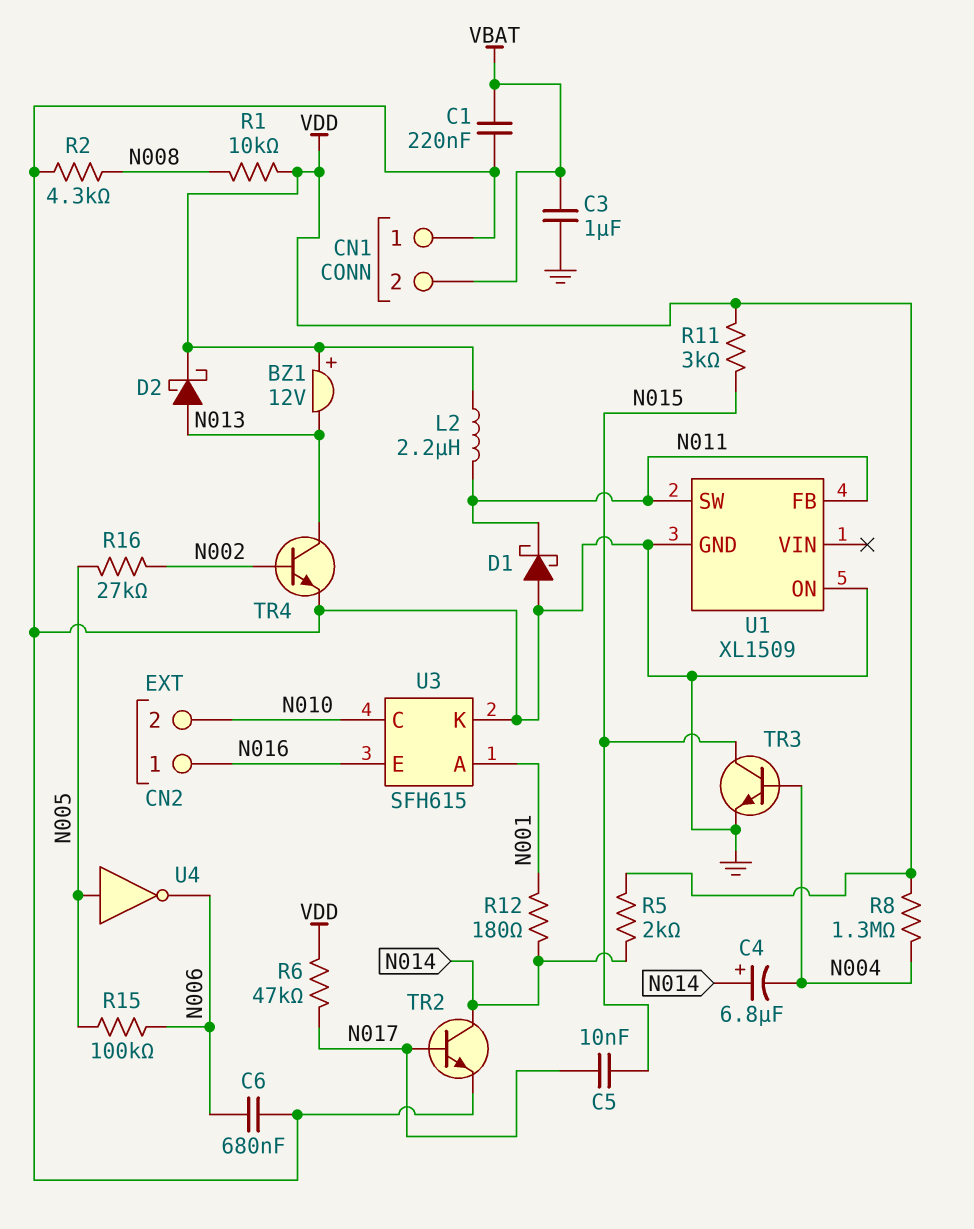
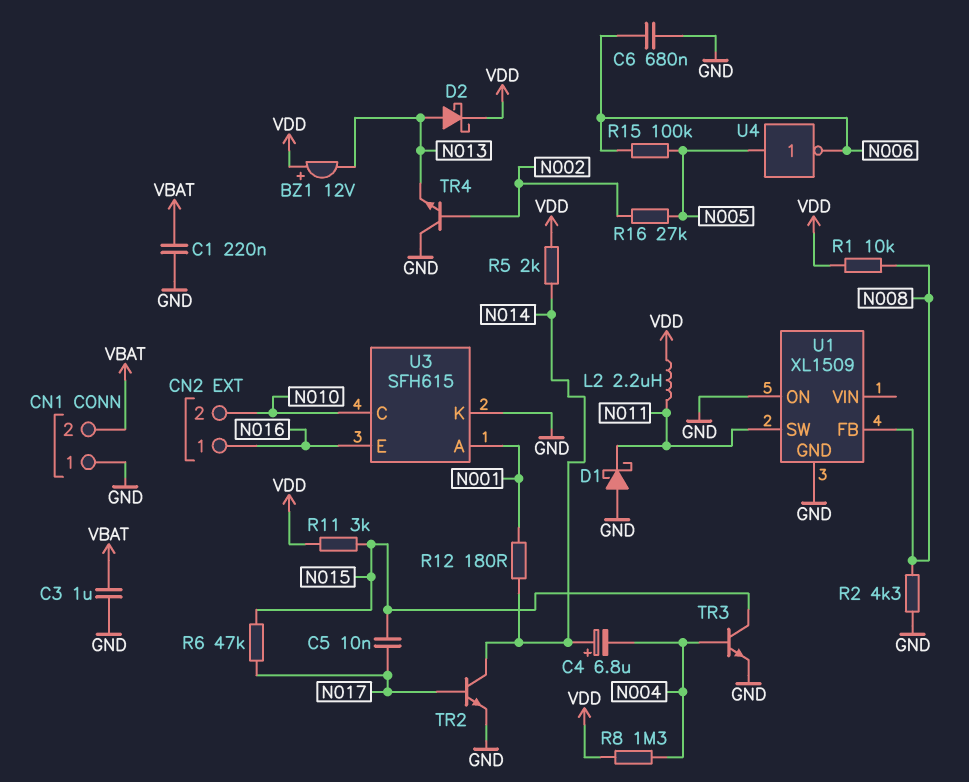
R6: 47k (N017, VDD) -> 47k (N015, N017)
TR4: NPN (B N002, C N013, E GND) -> NPN (B N002, C GND, E N013)
U1 pin FB: N011 -> N008

